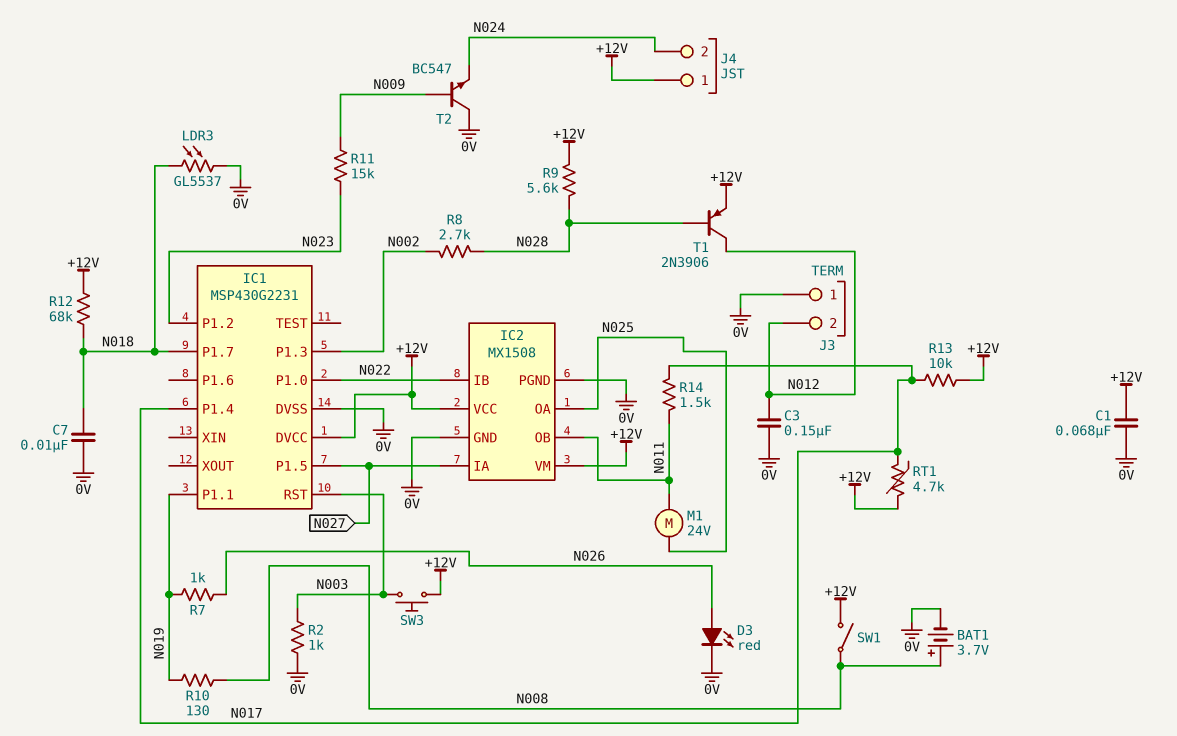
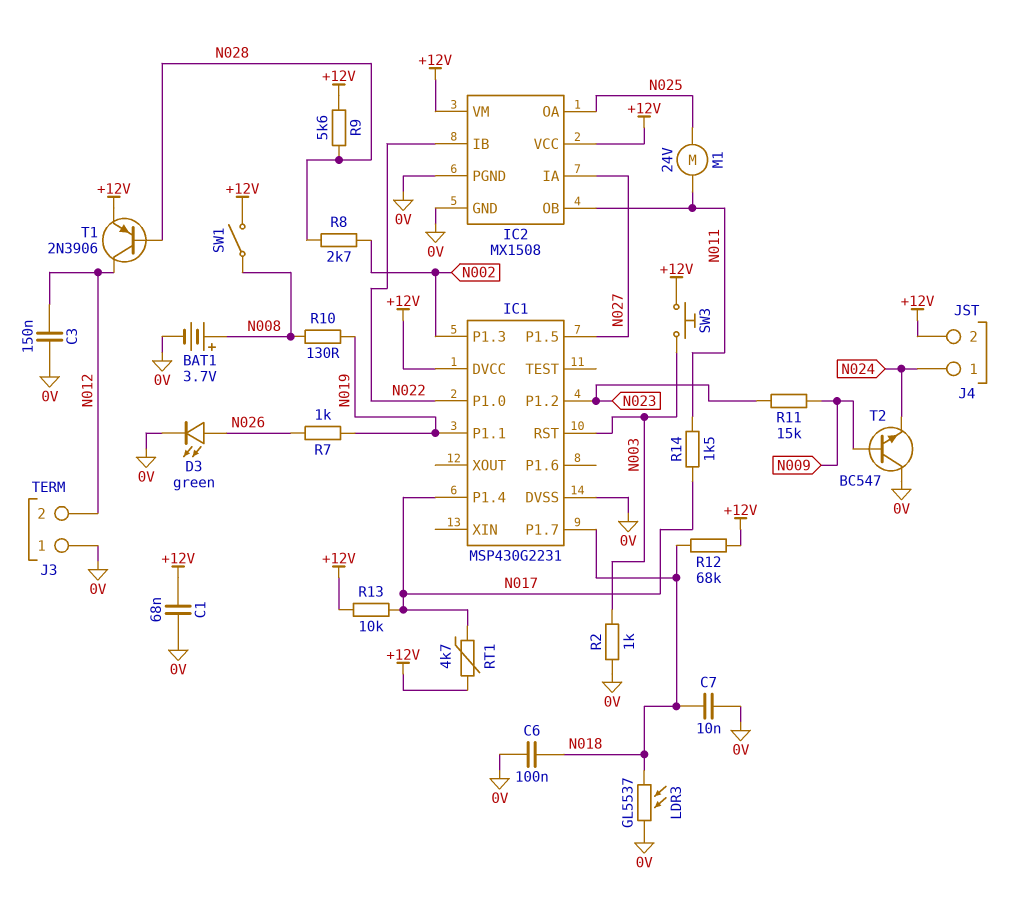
C6: none -> 100nF (0V, N018)
D3: LED red (A N026, K 0V) -> LED green (A N026, K 0V)
J4 pin 1: +12V -> N024
J4 pin 2: N024 -> +12V

